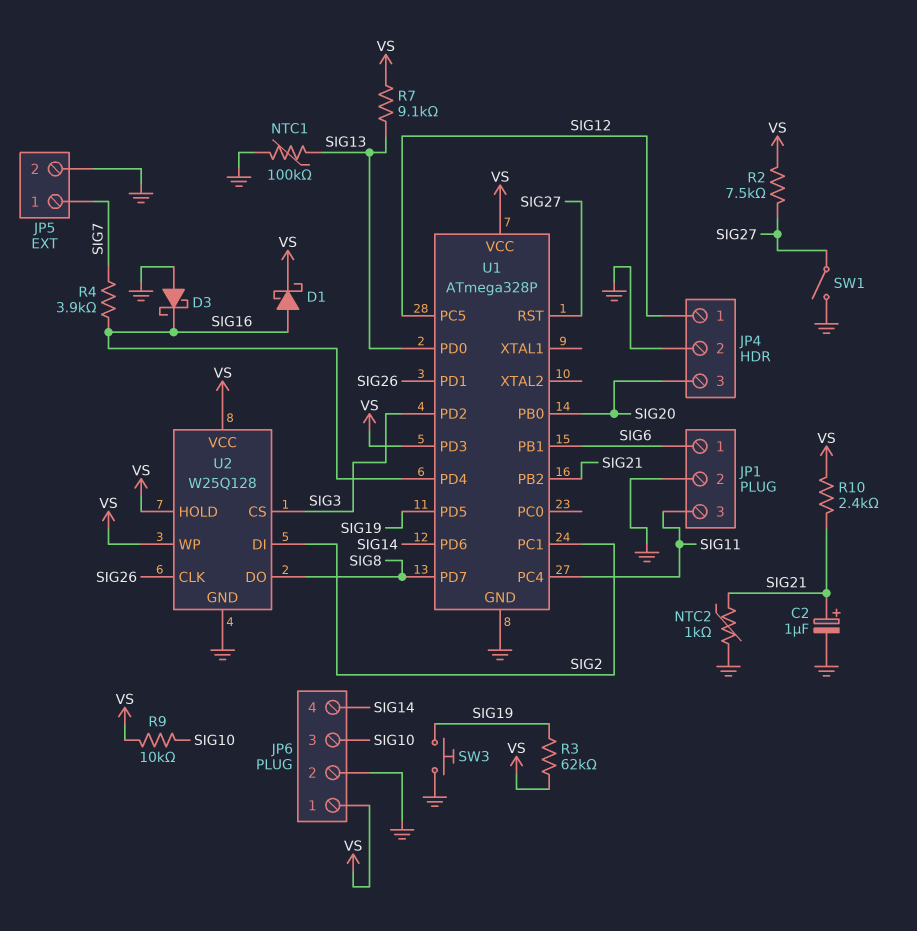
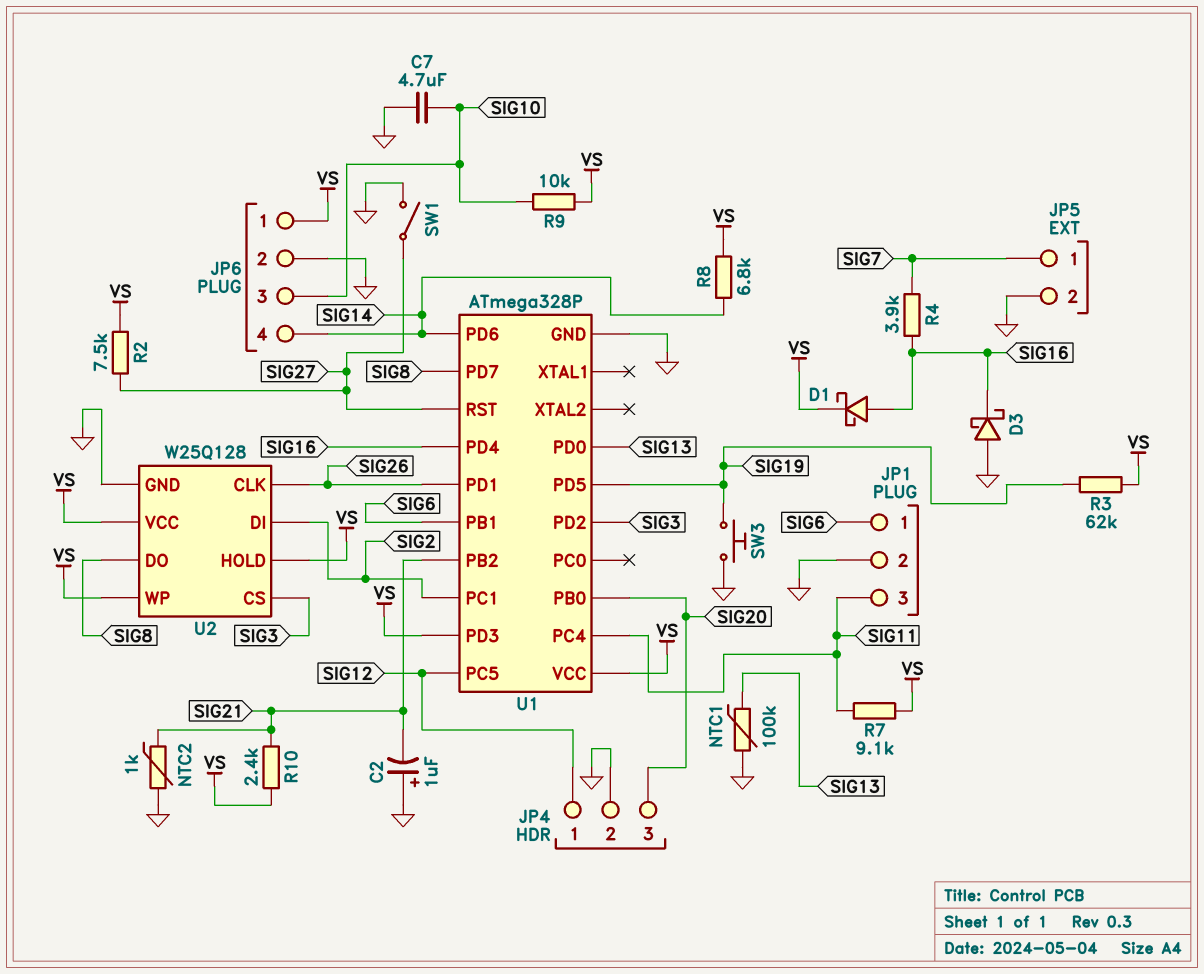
C2: 1uF (plus SIG21, minus GND) -> 1uF (plus GND, minus SIG21)
C7: none -> 4.7uF (GND, SIG10)
R7: 9.1k (SIG13, VS) -> 9.1k (SIG11, VS)
R8: none -> 6.8k (SIG14, VS)

